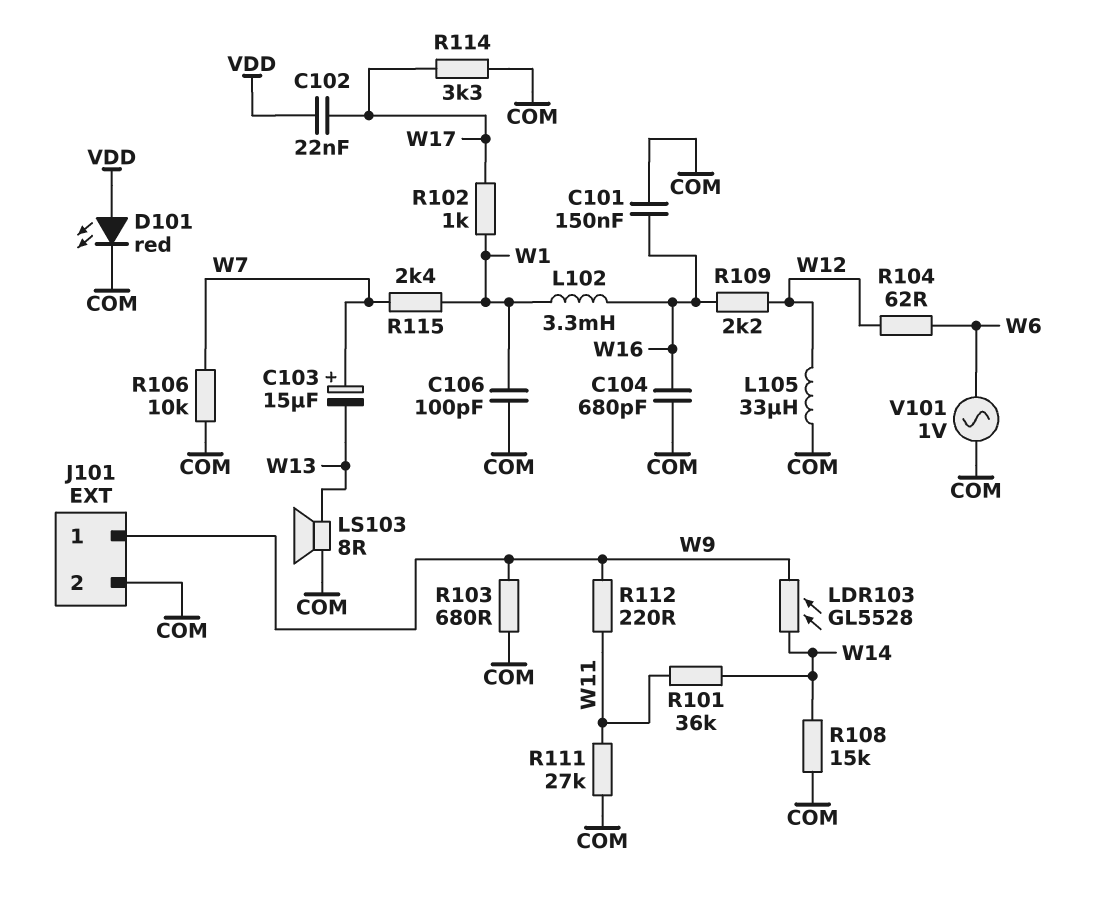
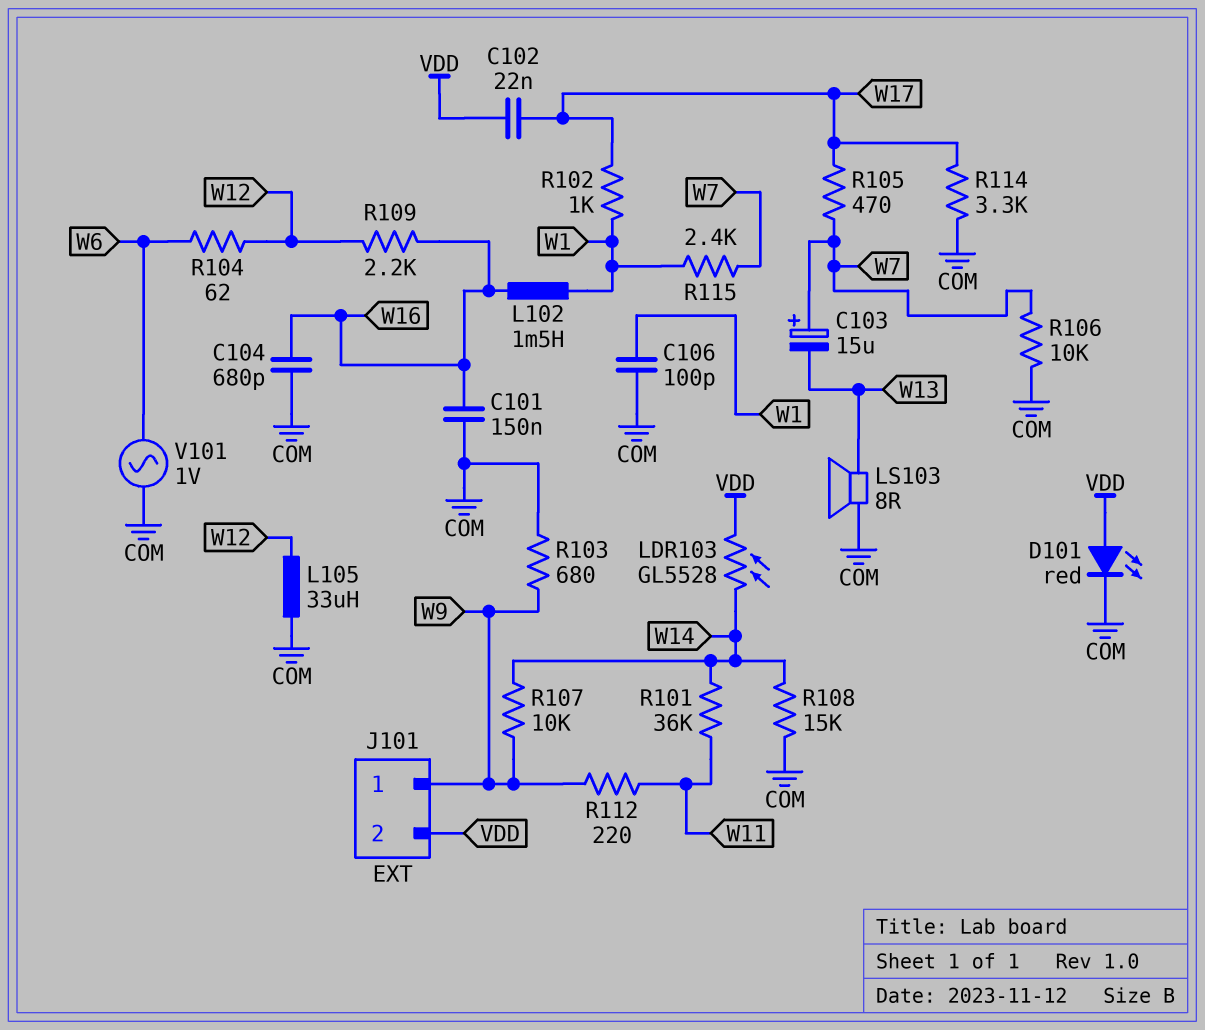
J101 pin 2: COM -> VDD
L102: 3.3mH (W1, W16) -> 1.5mH (W1, W16)
LDR103: GL5528 (W9, W14) -> GL5528 (VDD, W14)
R105: none -> 470 (W7, W17)
R107: none -> 10k (W9, W14)
R111: 27k (COM, W11) -> none

